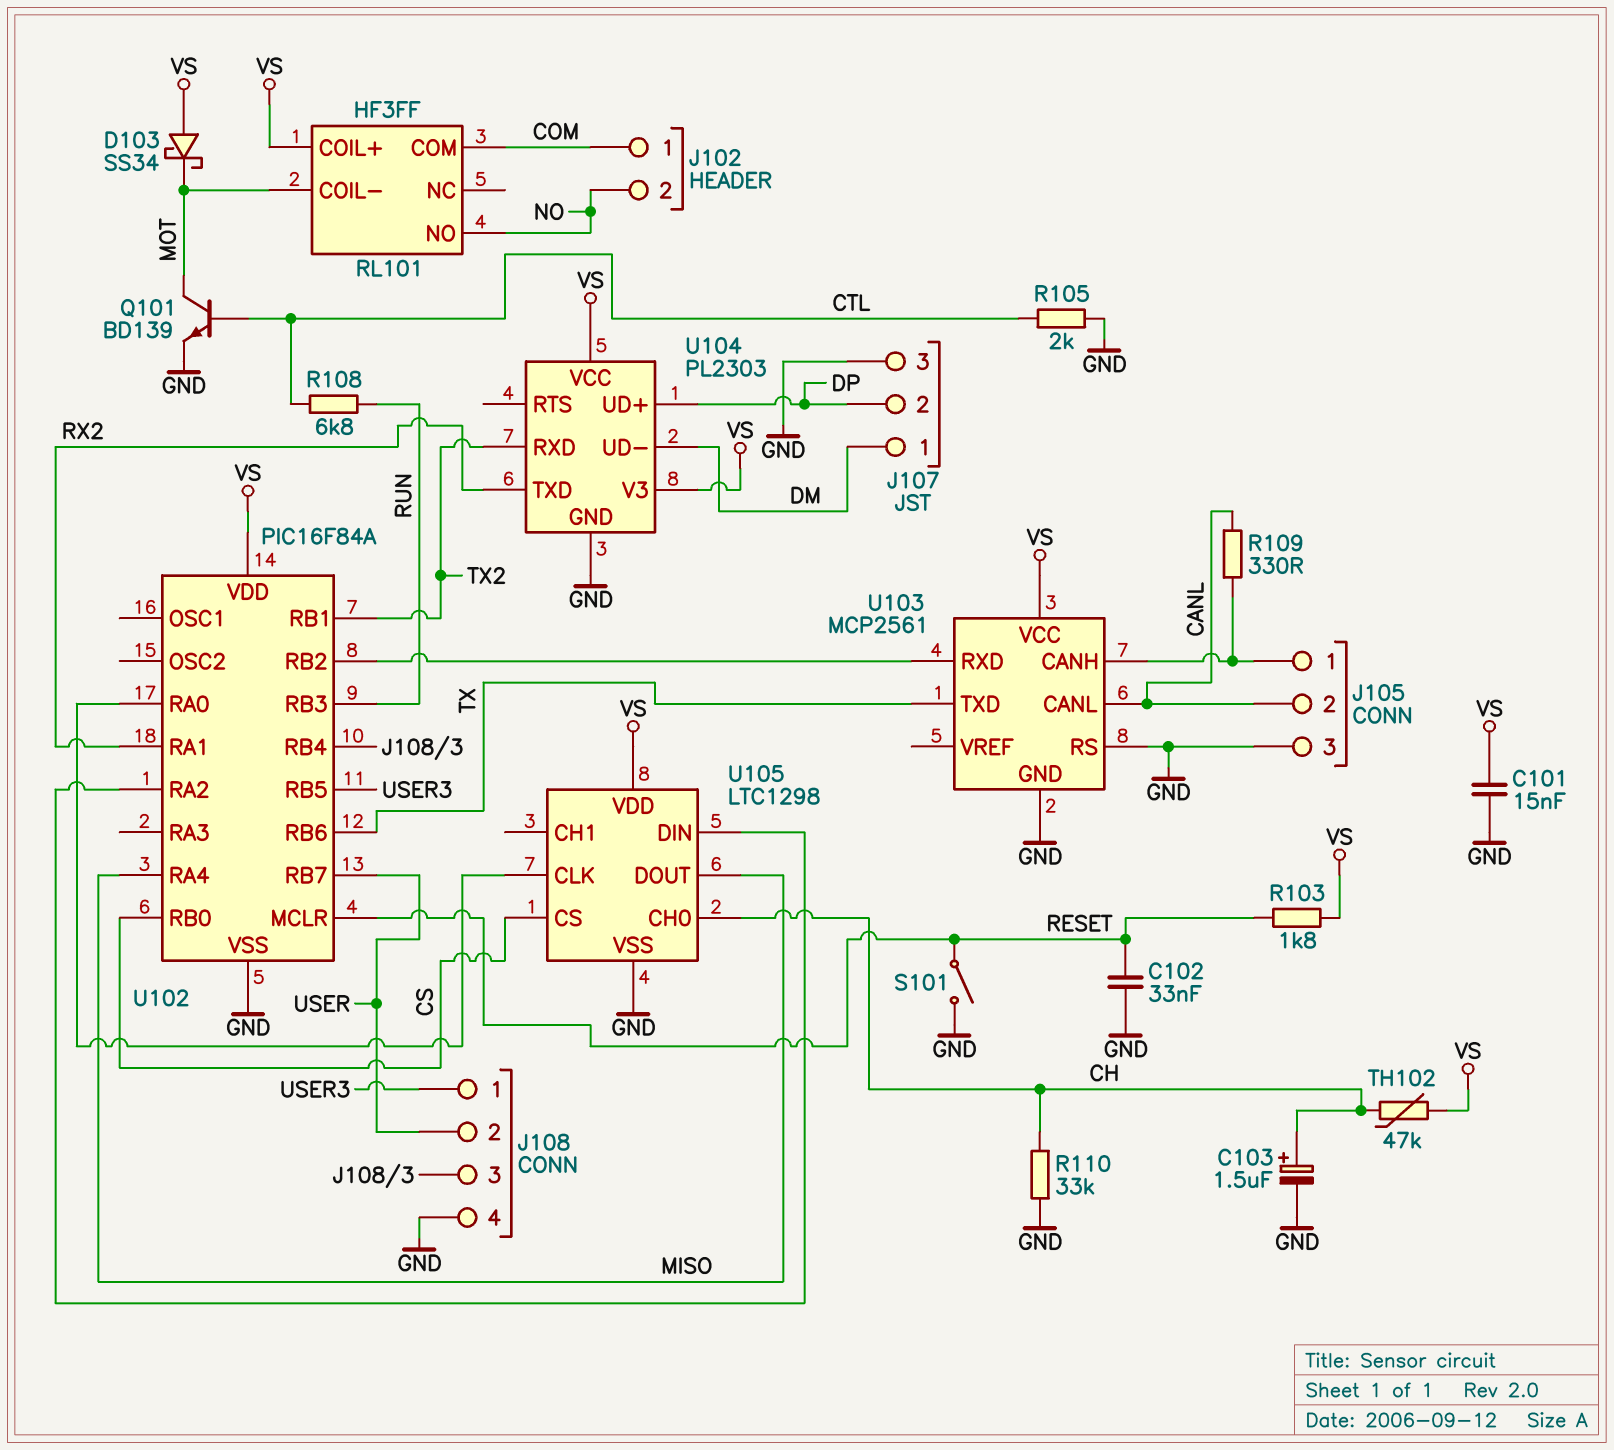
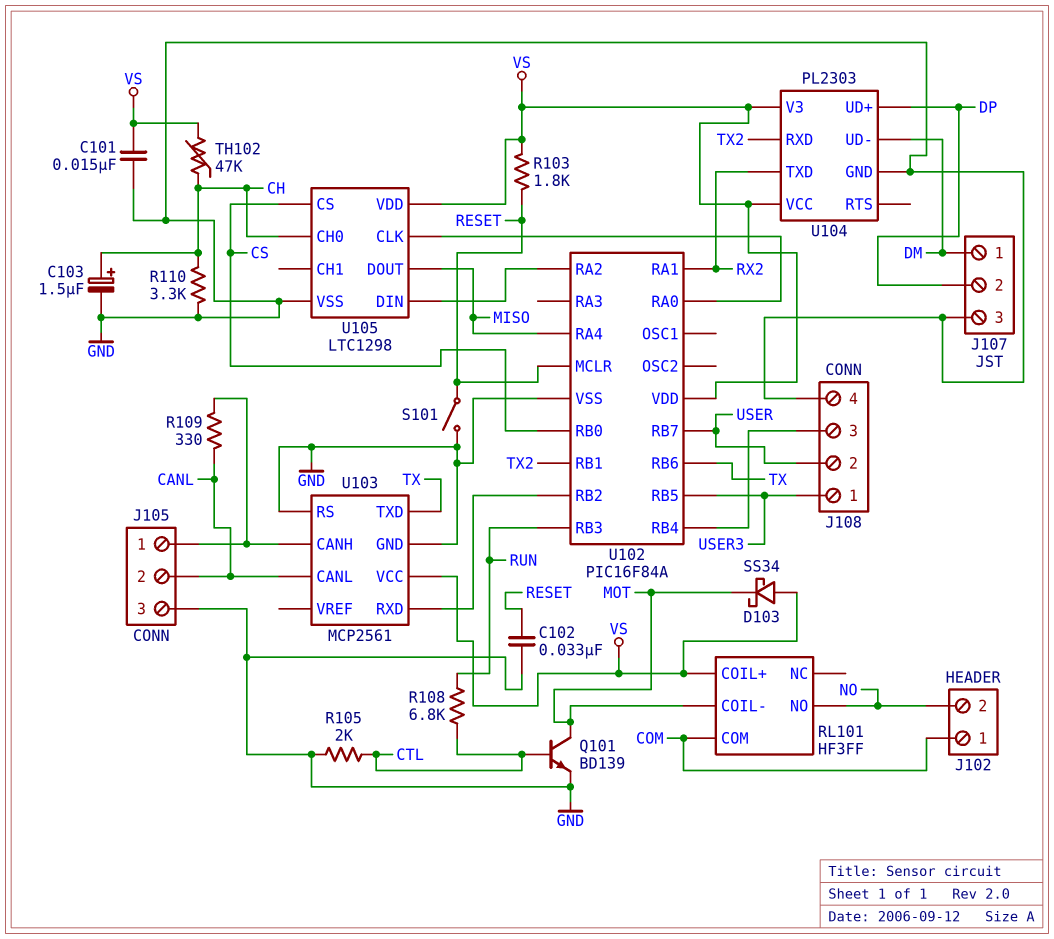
R110: 33k (CH, GND) -> 3.3k (CH, GND)

